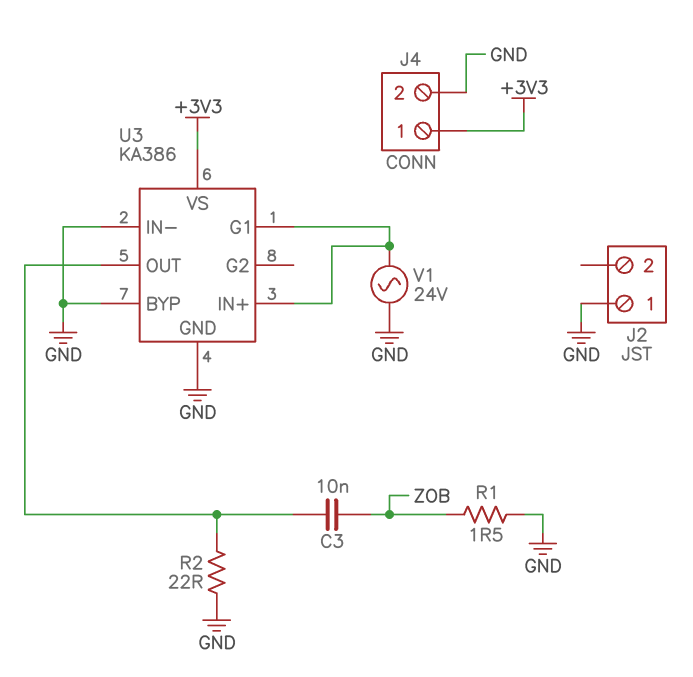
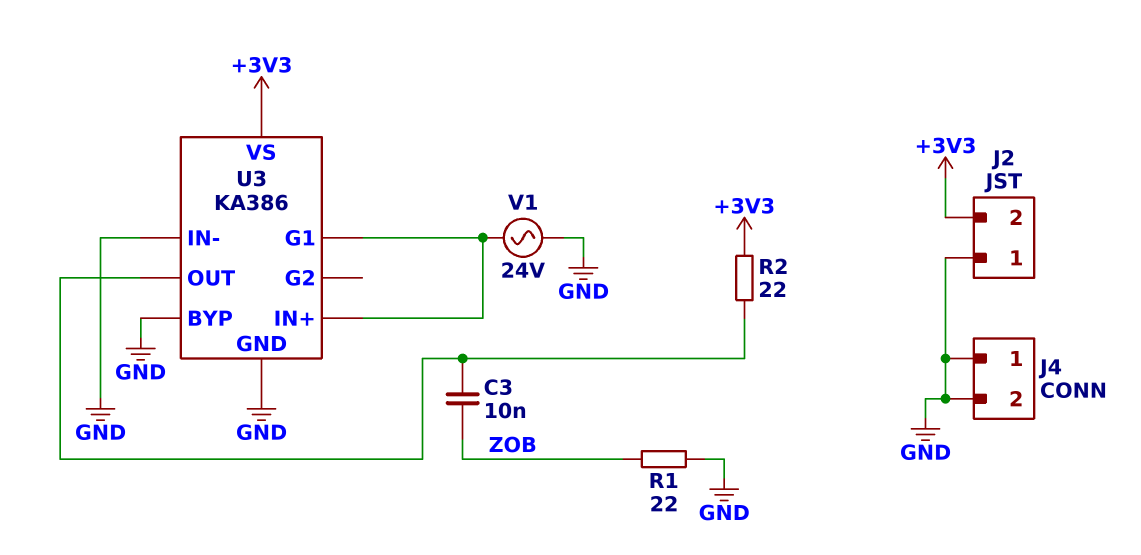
J2 pin 2: none -> +3V3
J4 pin 1: +3V3 -> GND
R1: 1.5 (GND, ZOB) -> 22 (GND, ZOB)
R2: 22 (GND, U3/OUT) -> 22 (+3V3, U3/OUT)

